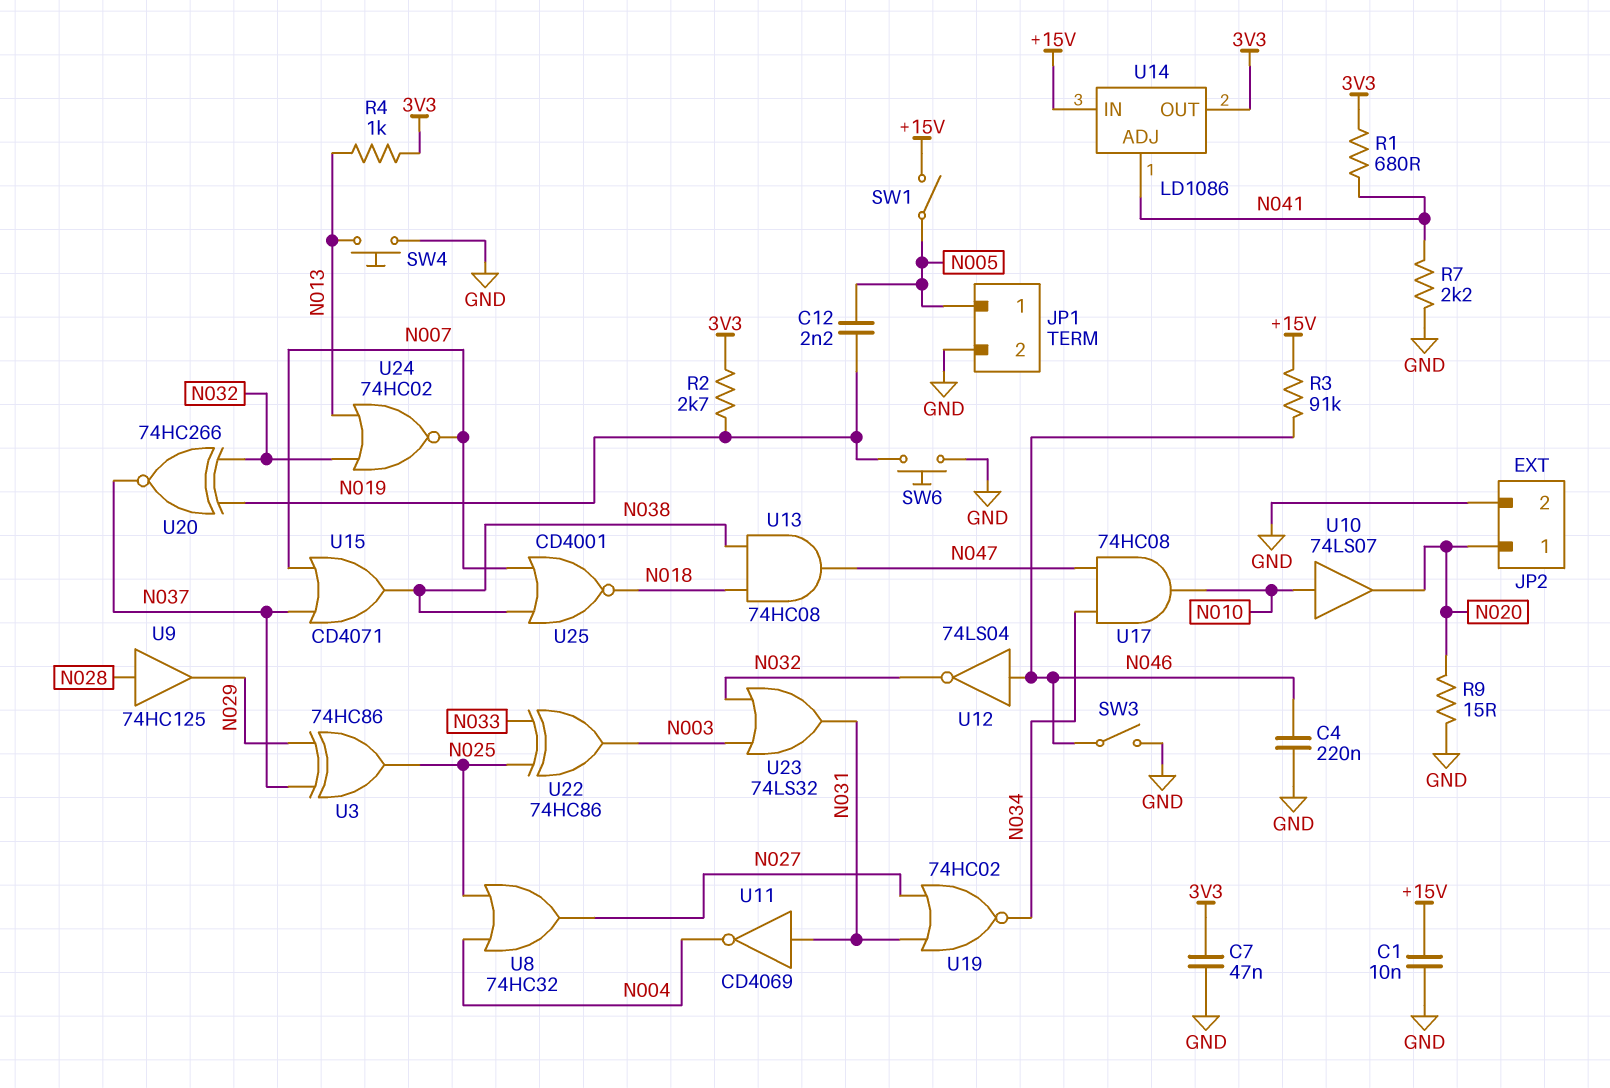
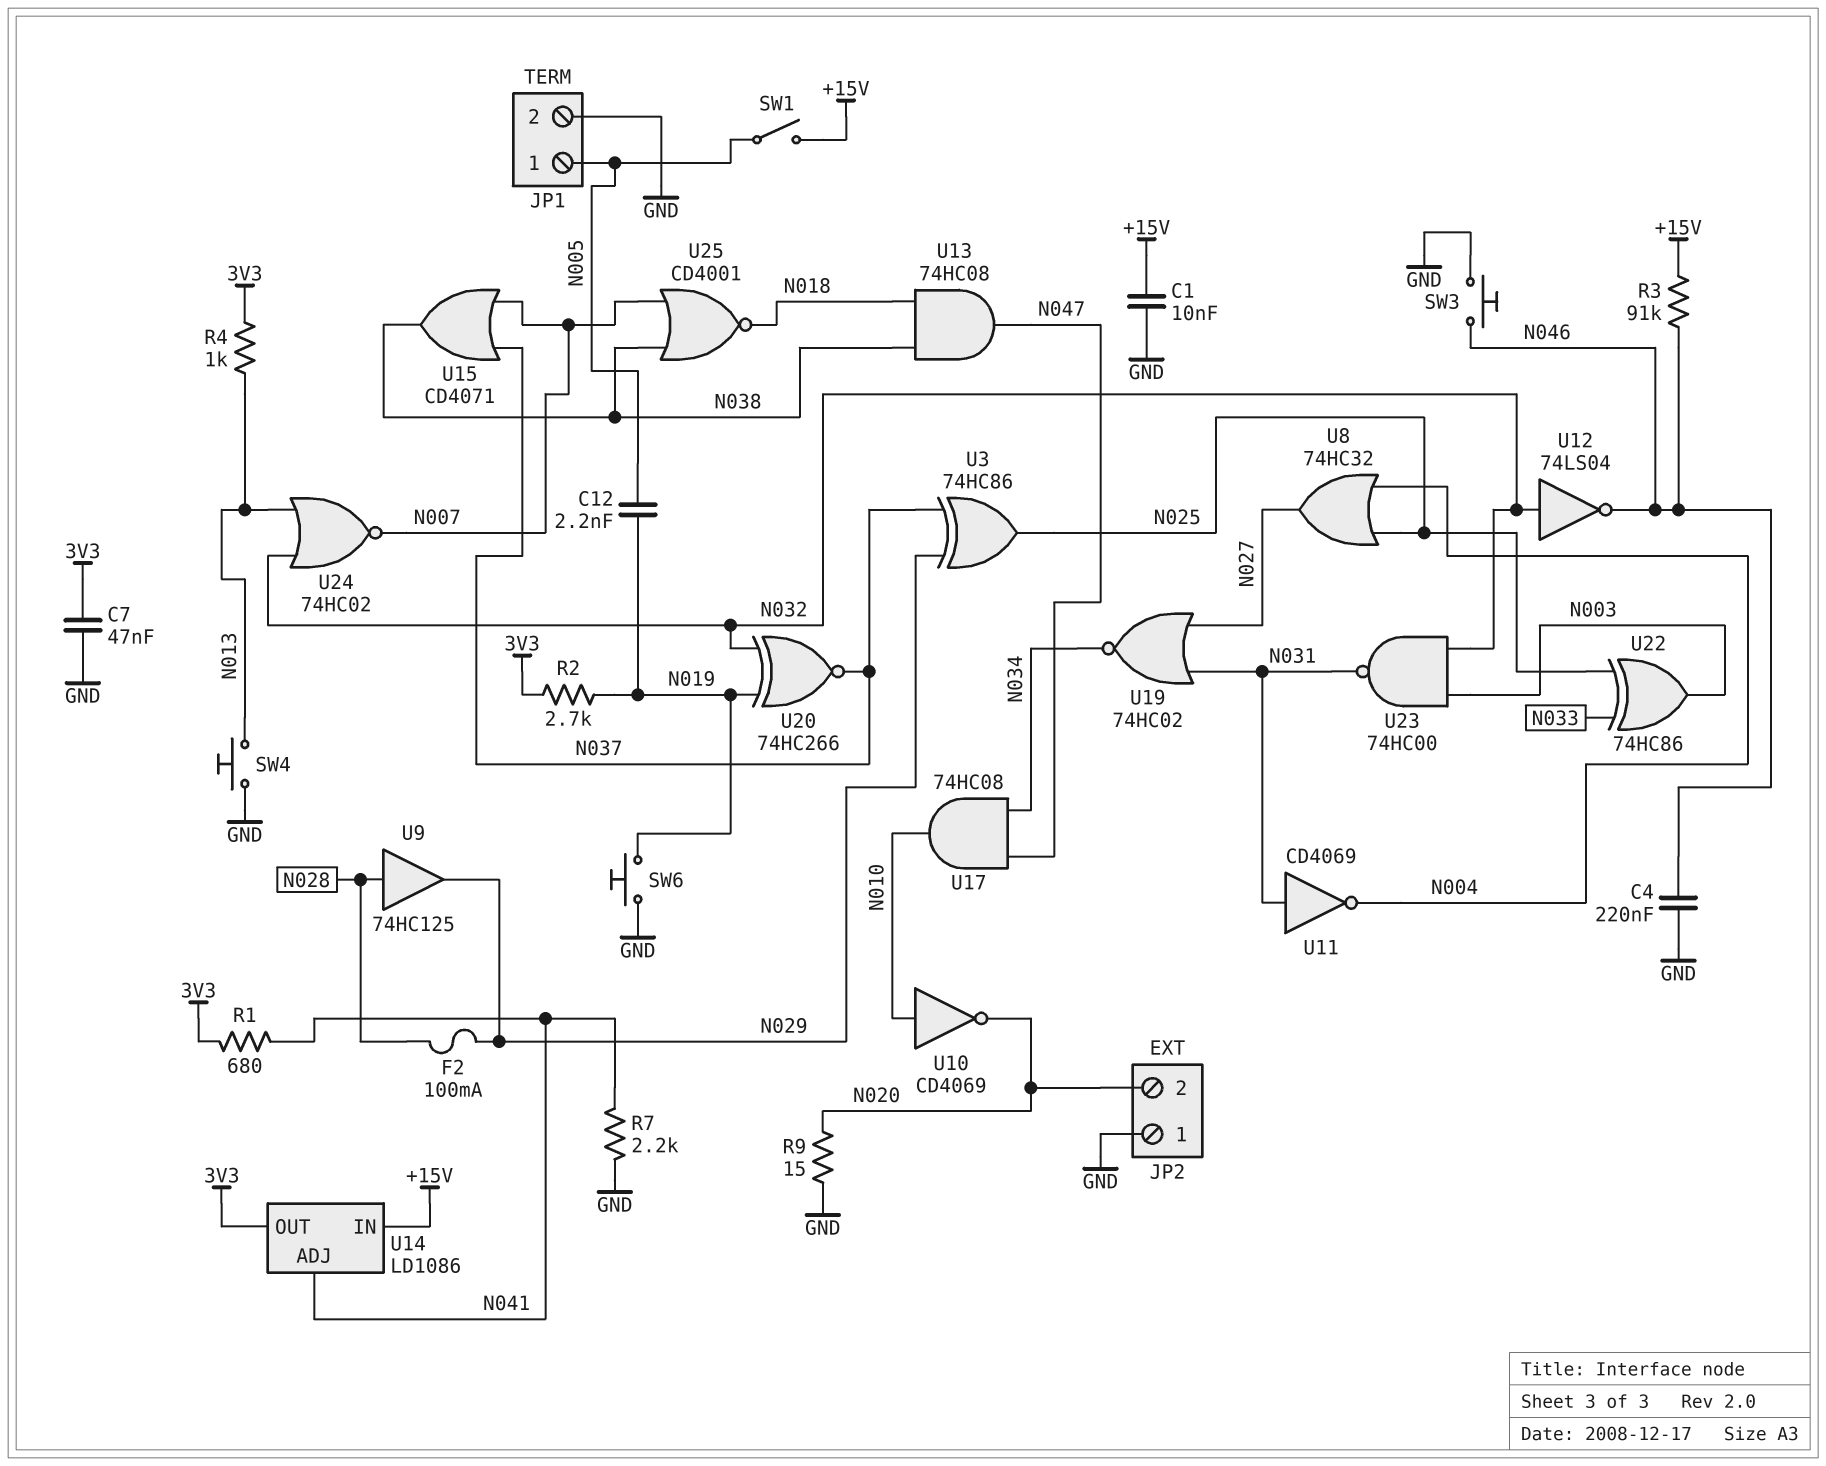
F2: none -> 100mA (N028, N029)
JP2 pin 1: N020 -> GND
JP2 pin 2: GND -> N020
SW3: switch (GND, N046) -> button (GND, N046)
U10: buffer 74LS07 (in N010, out N020) -> NOT CD4069 (in N010, out N020)
U12: NOT 74LS04 (in N046, out N032) -> NOT 74LS04 (in N032, out N046)
U23: OR 74LS32 (in N003, in N032, out N031) -> NAND 74HC00 (in N003, in N032, out N031)

